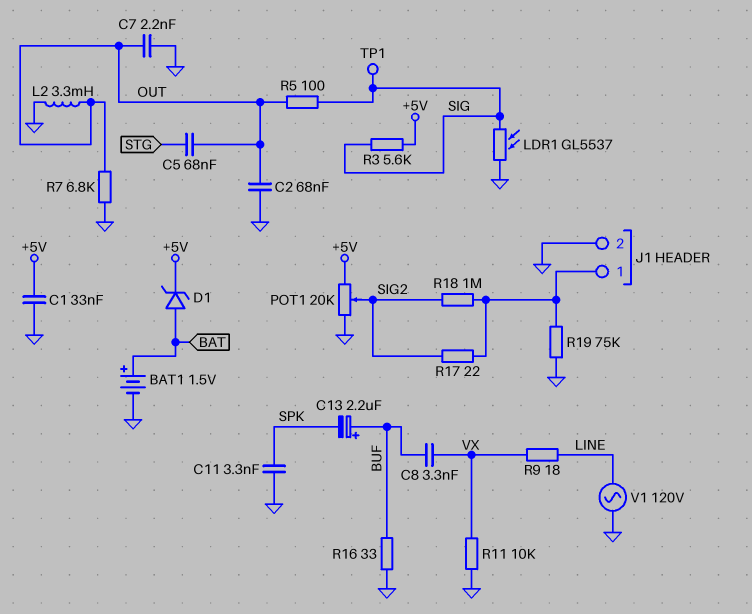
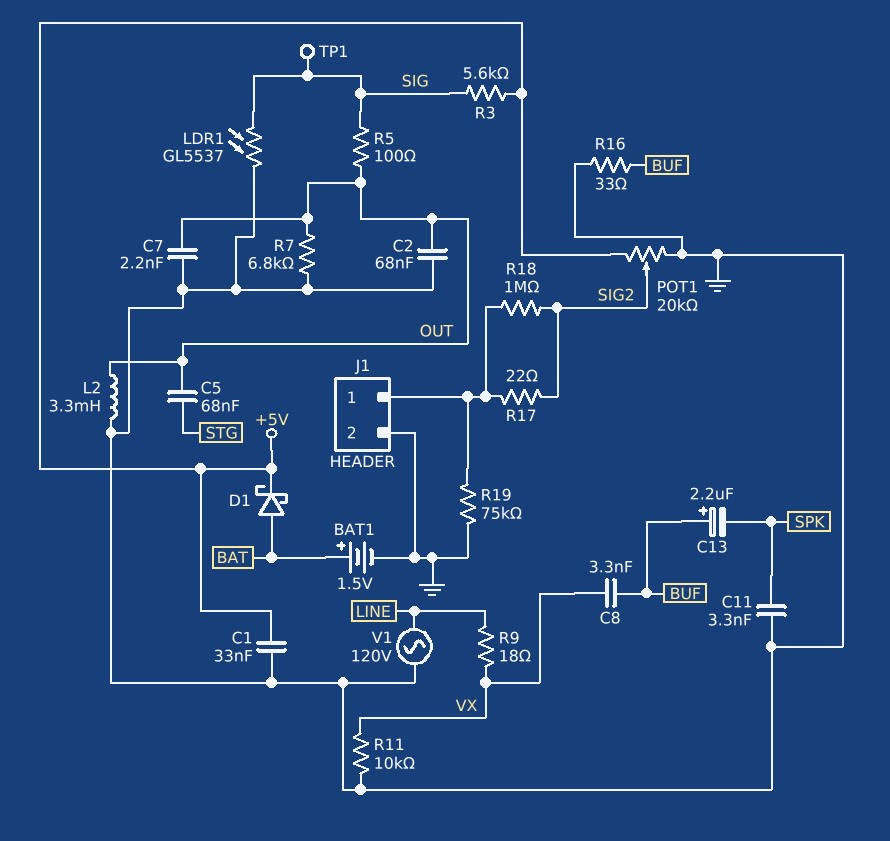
D1: zener (A BAT, K +5V) -> schottky (A BAT, K +5V)

